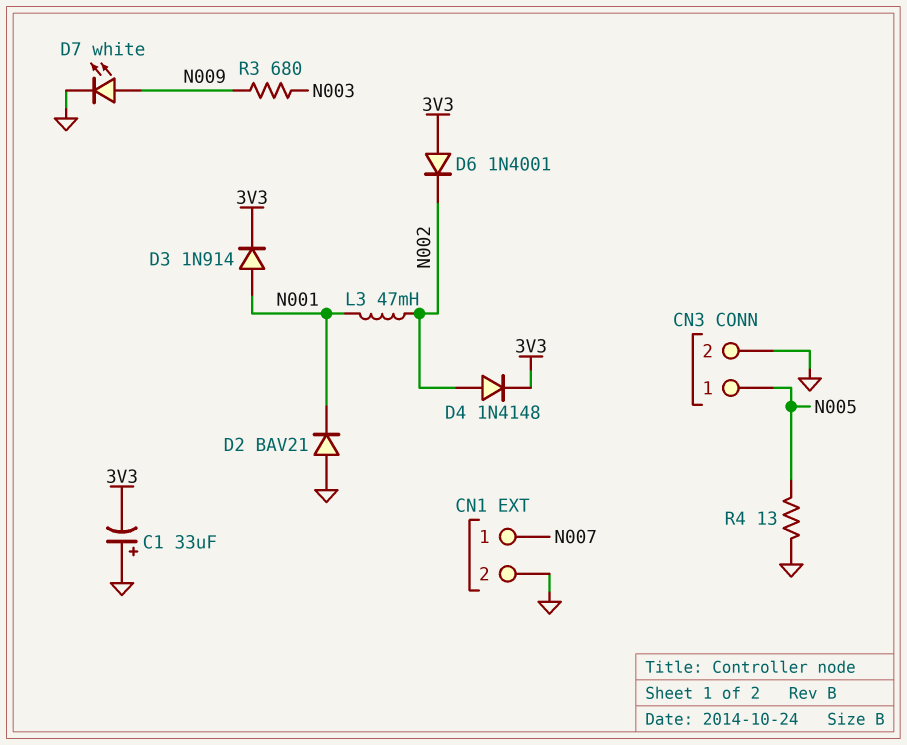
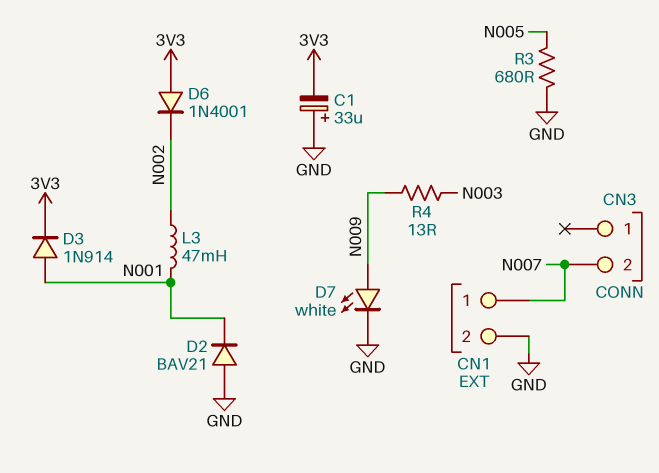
CN3 pin 1: N005 -> none
CN3 pin 2: GND -> N007
D4: diode 1N4148 (A N002, K 3V3) -> none
R3: 680 (N003, N009) -> 680 (GND, N005)
R4: 13 (GND, N005) -> 13 (N003, N009)

